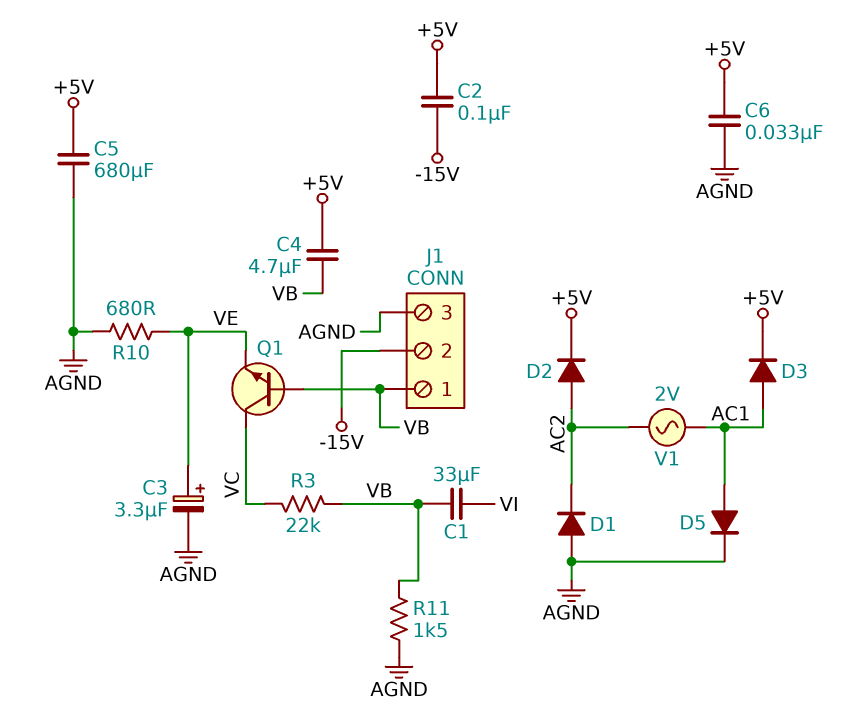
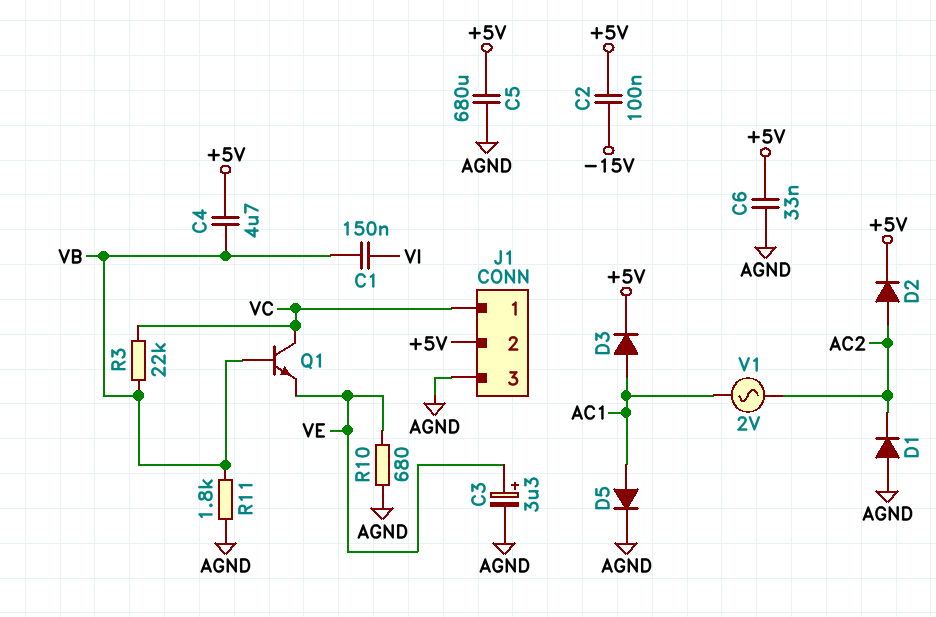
C1: 33uF (VB, VI) -> 150nF (VB, VI)
J1 pin 1: VB -> VC
J1 pin 2: -15V -> +5V
R11: 1.5k (AGND, VB) -> 1.8k (AGND, VB)

